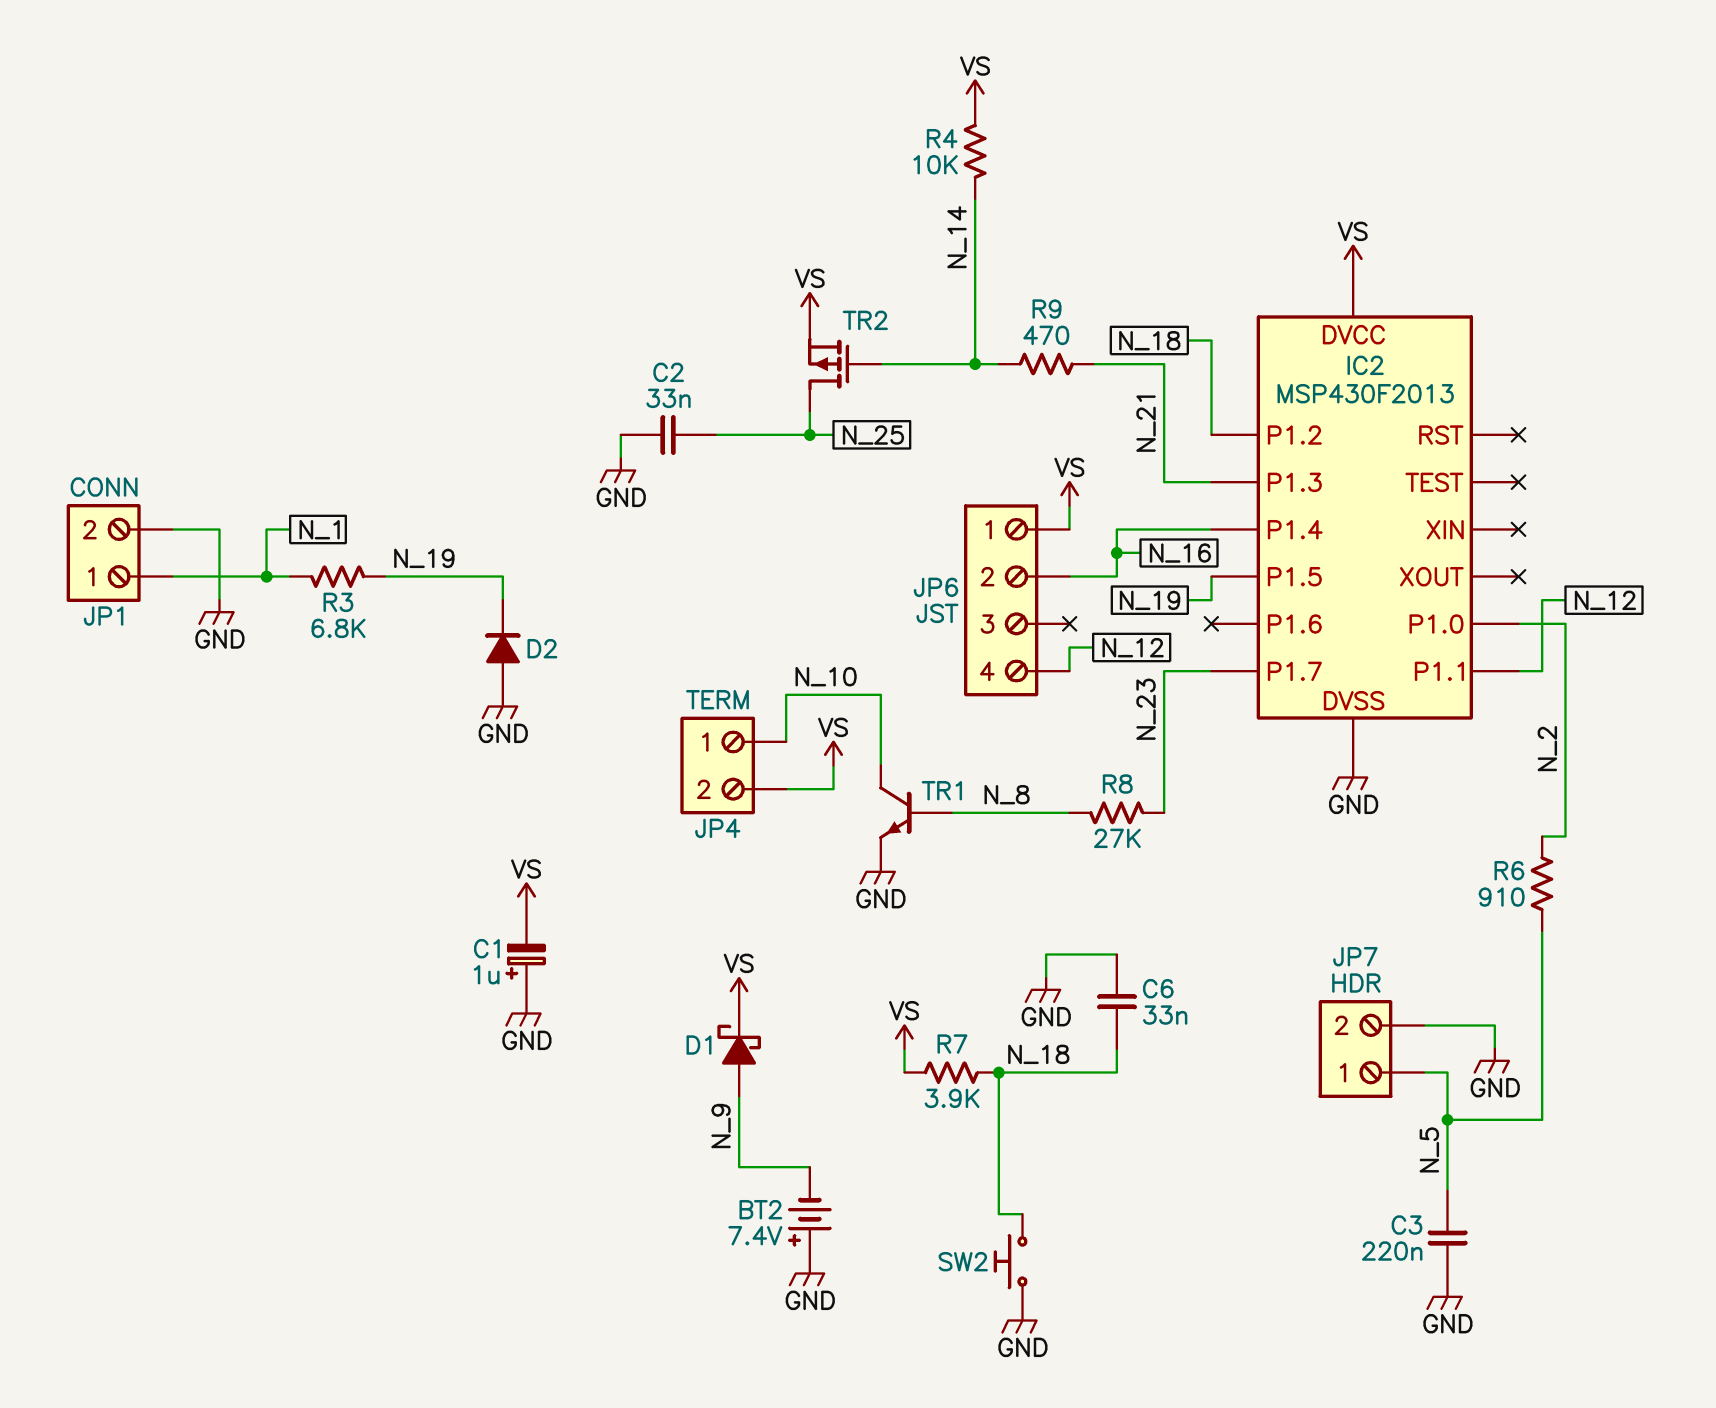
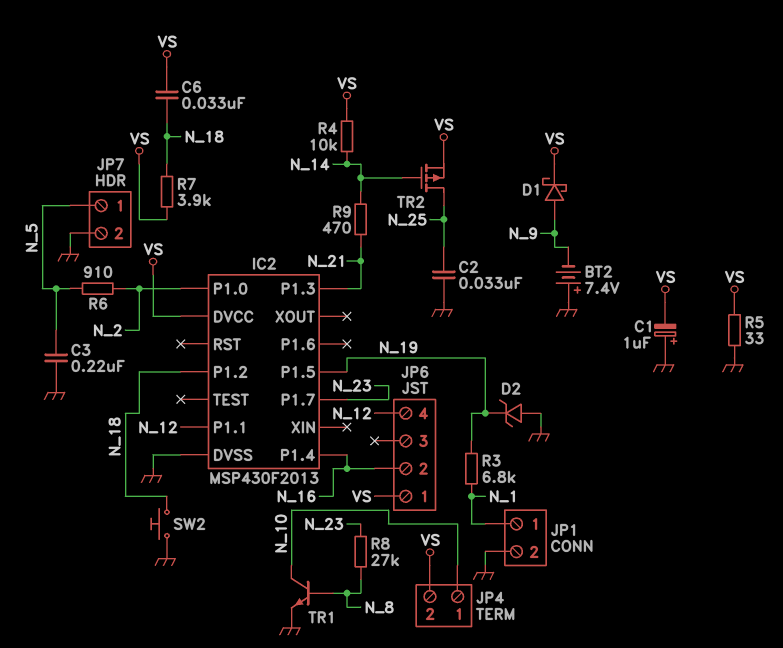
C6: 33nF (GND, N_18) -> 33nF (N_18, VS)
D2: diode (A GND, K N_19) -> zener (A GND, K N_19)
R5: none -> 33 (GND, VS)

